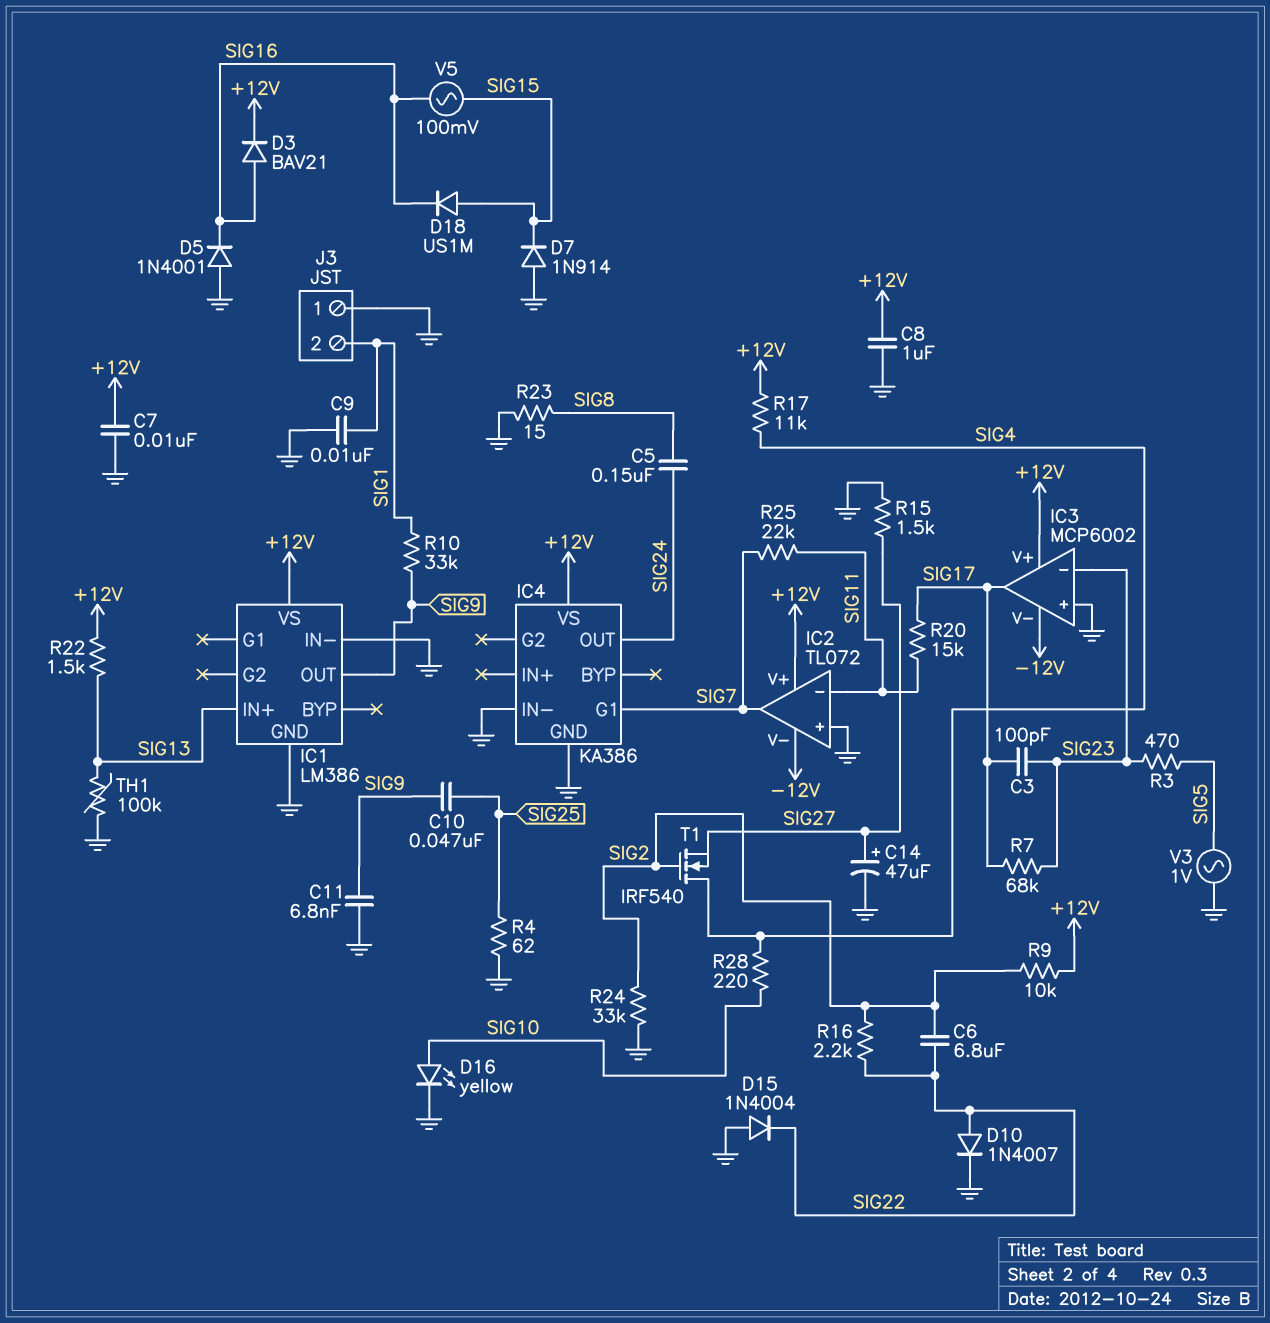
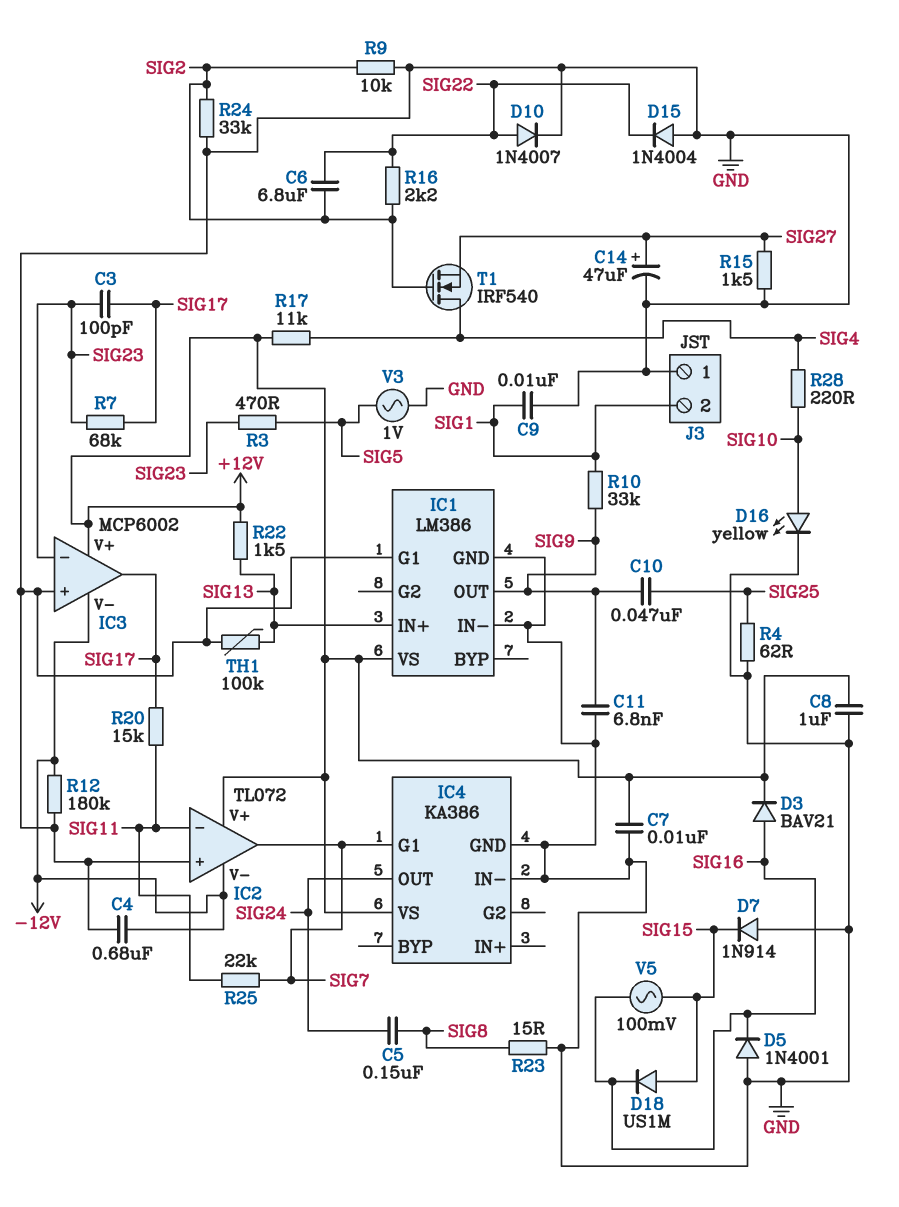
C4: none -> 680nF (-12V, GND)
IC1 pin G1: none -> GND
R9: 10k (+12V, SIG2) -> 10k (GND, SIG2)
R12: none -> 180k (-12V, GND)

